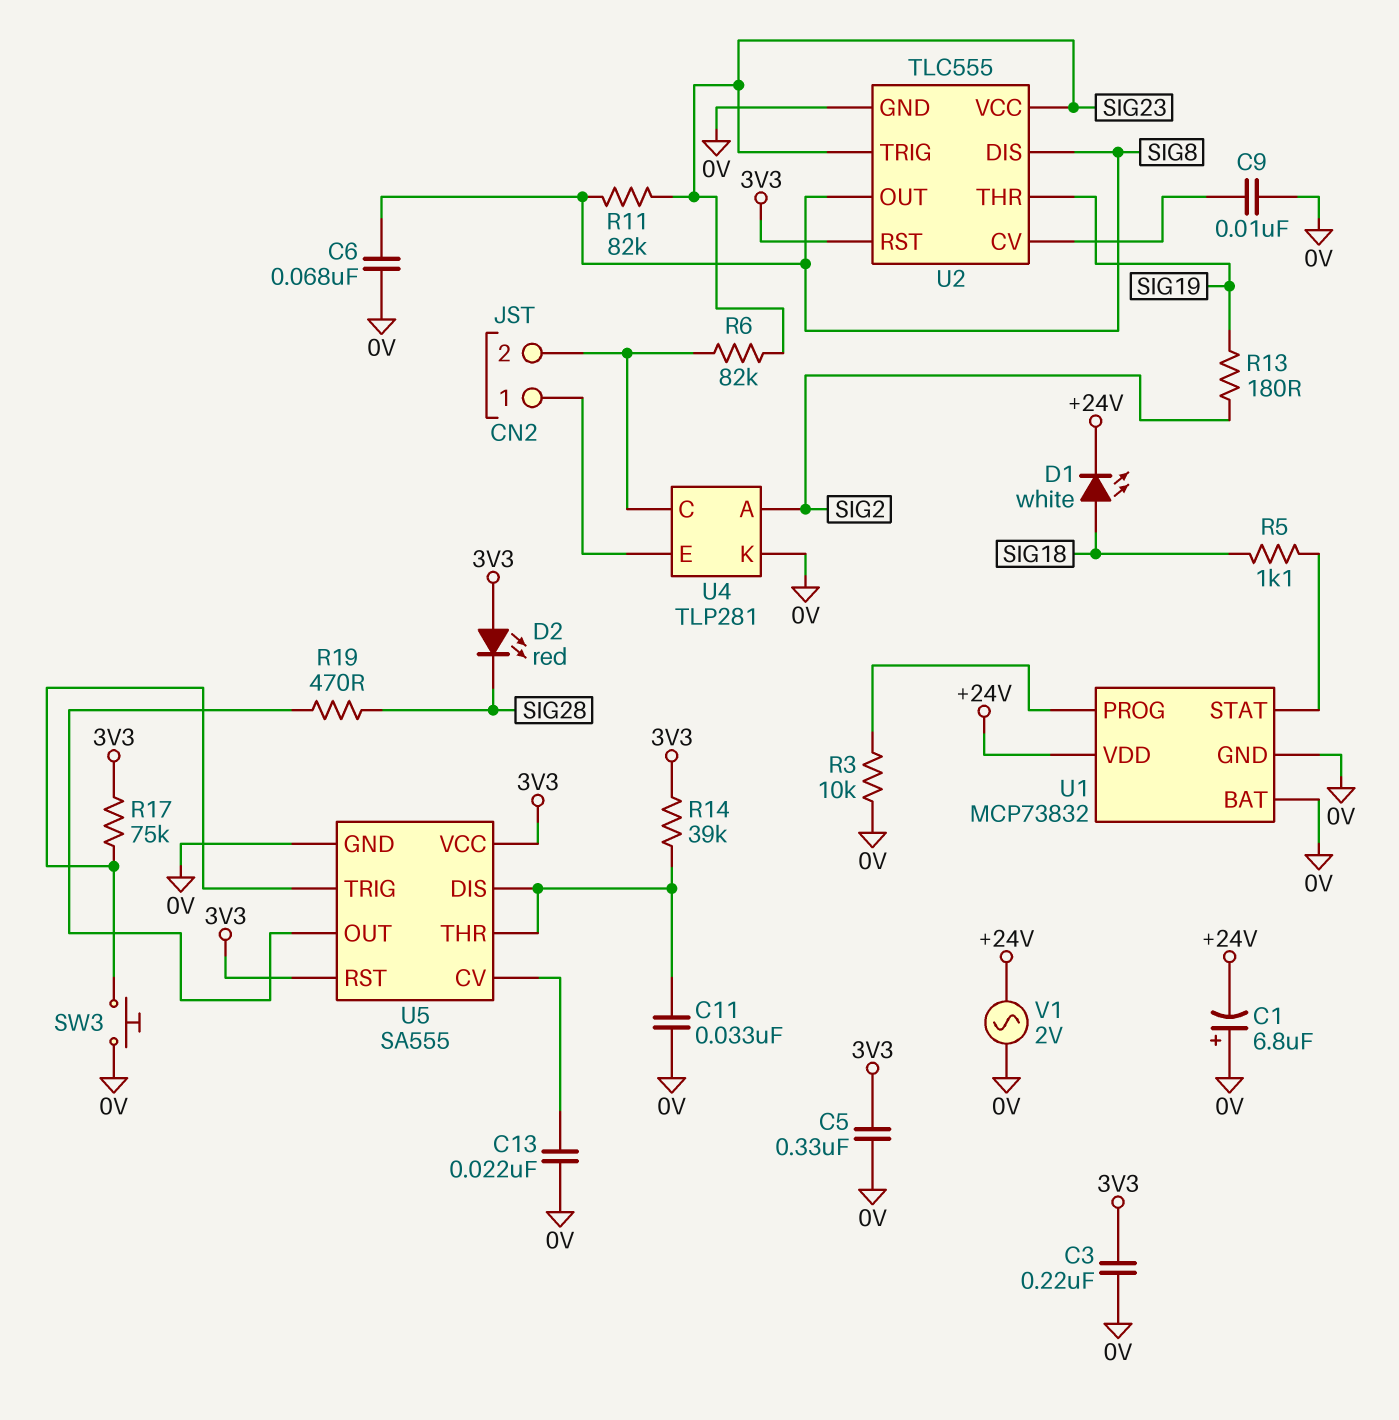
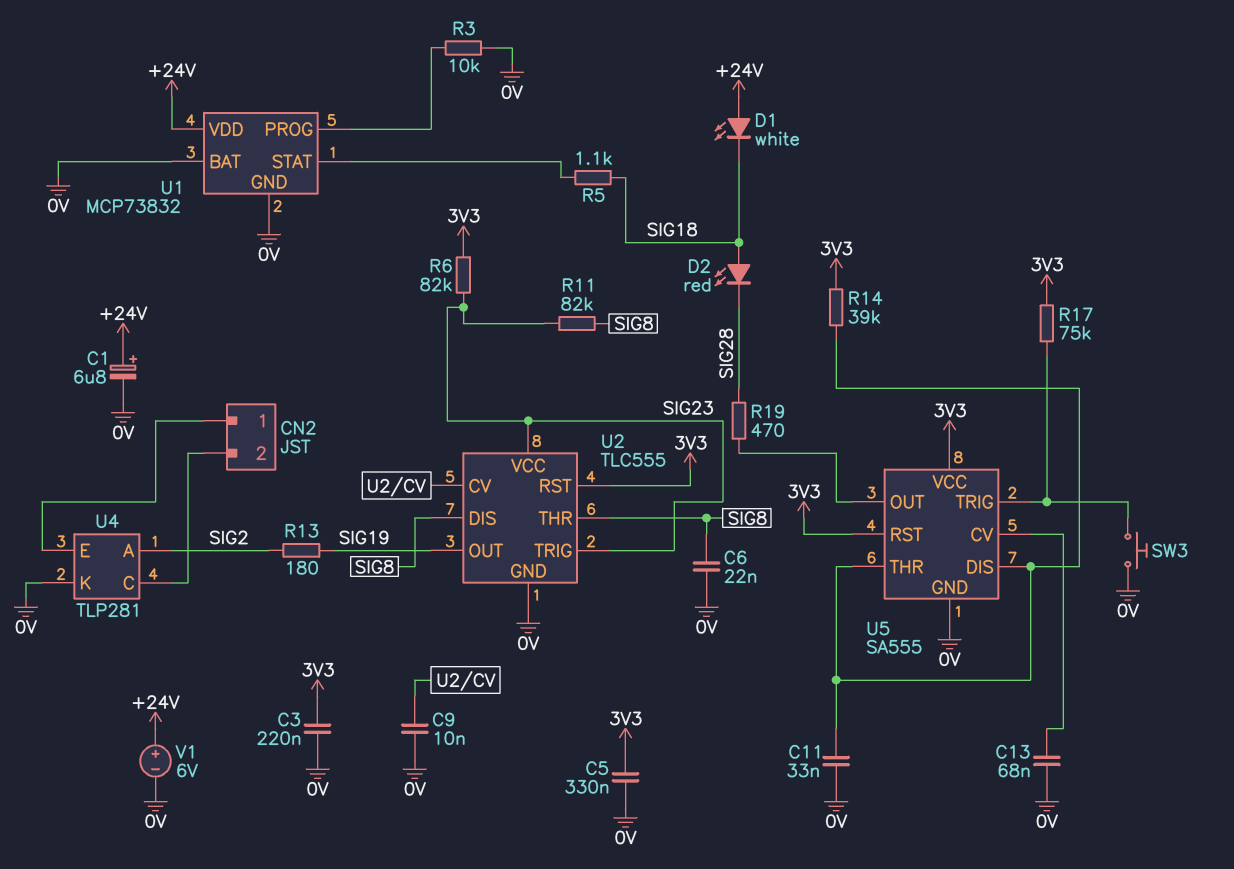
C1: 6.8uF (plus 0V, minus +24V) -> 6.8uF (plus +24V, minus 0V)
C6: 68nF (0V, SIG8) -> 22nF (0V, SIG8)
C13: 22nF (0V, U5/CV) -> 68nF (0V, U5/CV)
D1: LED white (A SIG18, K +24V) -> LED white (A +24V, K SIG18)
D2: LED red (A 3V3, K SIG28) -> LED red (A SIG18, K SIG28)
R6: 82k (CN2/2, SIG23) -> 82k (3V3, SIG23)
U2 pin OUT: SIG8 -> SIG19
U2 pin THR: SIG19 -> SIG8
V1: AC 2V (+24V, 0V) -> 6V (plus +24V, minus 0V)

